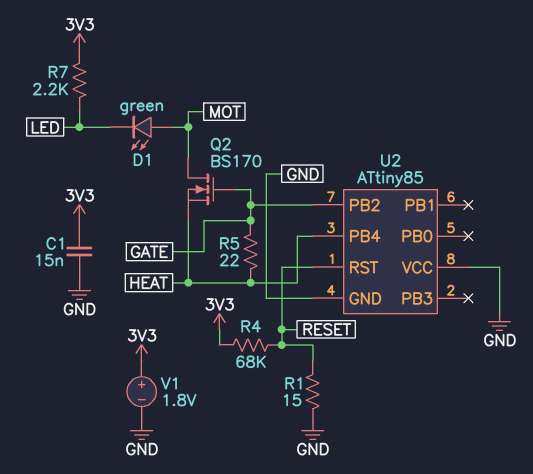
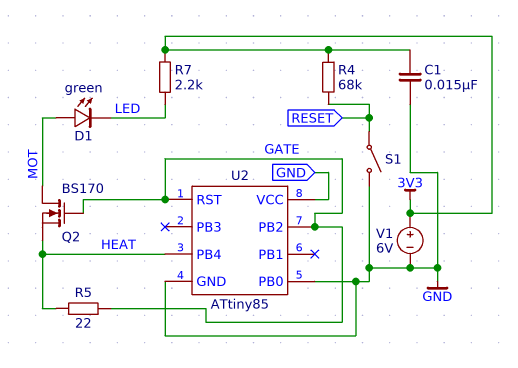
R1: 15 (GND, RESET) -> none
S1: none -> switch (GND, RESET)
U2 pin PB0: none -> GND
U2 pin RST: RESET -> GATE
V1: 1.8V (plus 3V3, minus GND) -> 6V (plus 3V3, minus GND)

